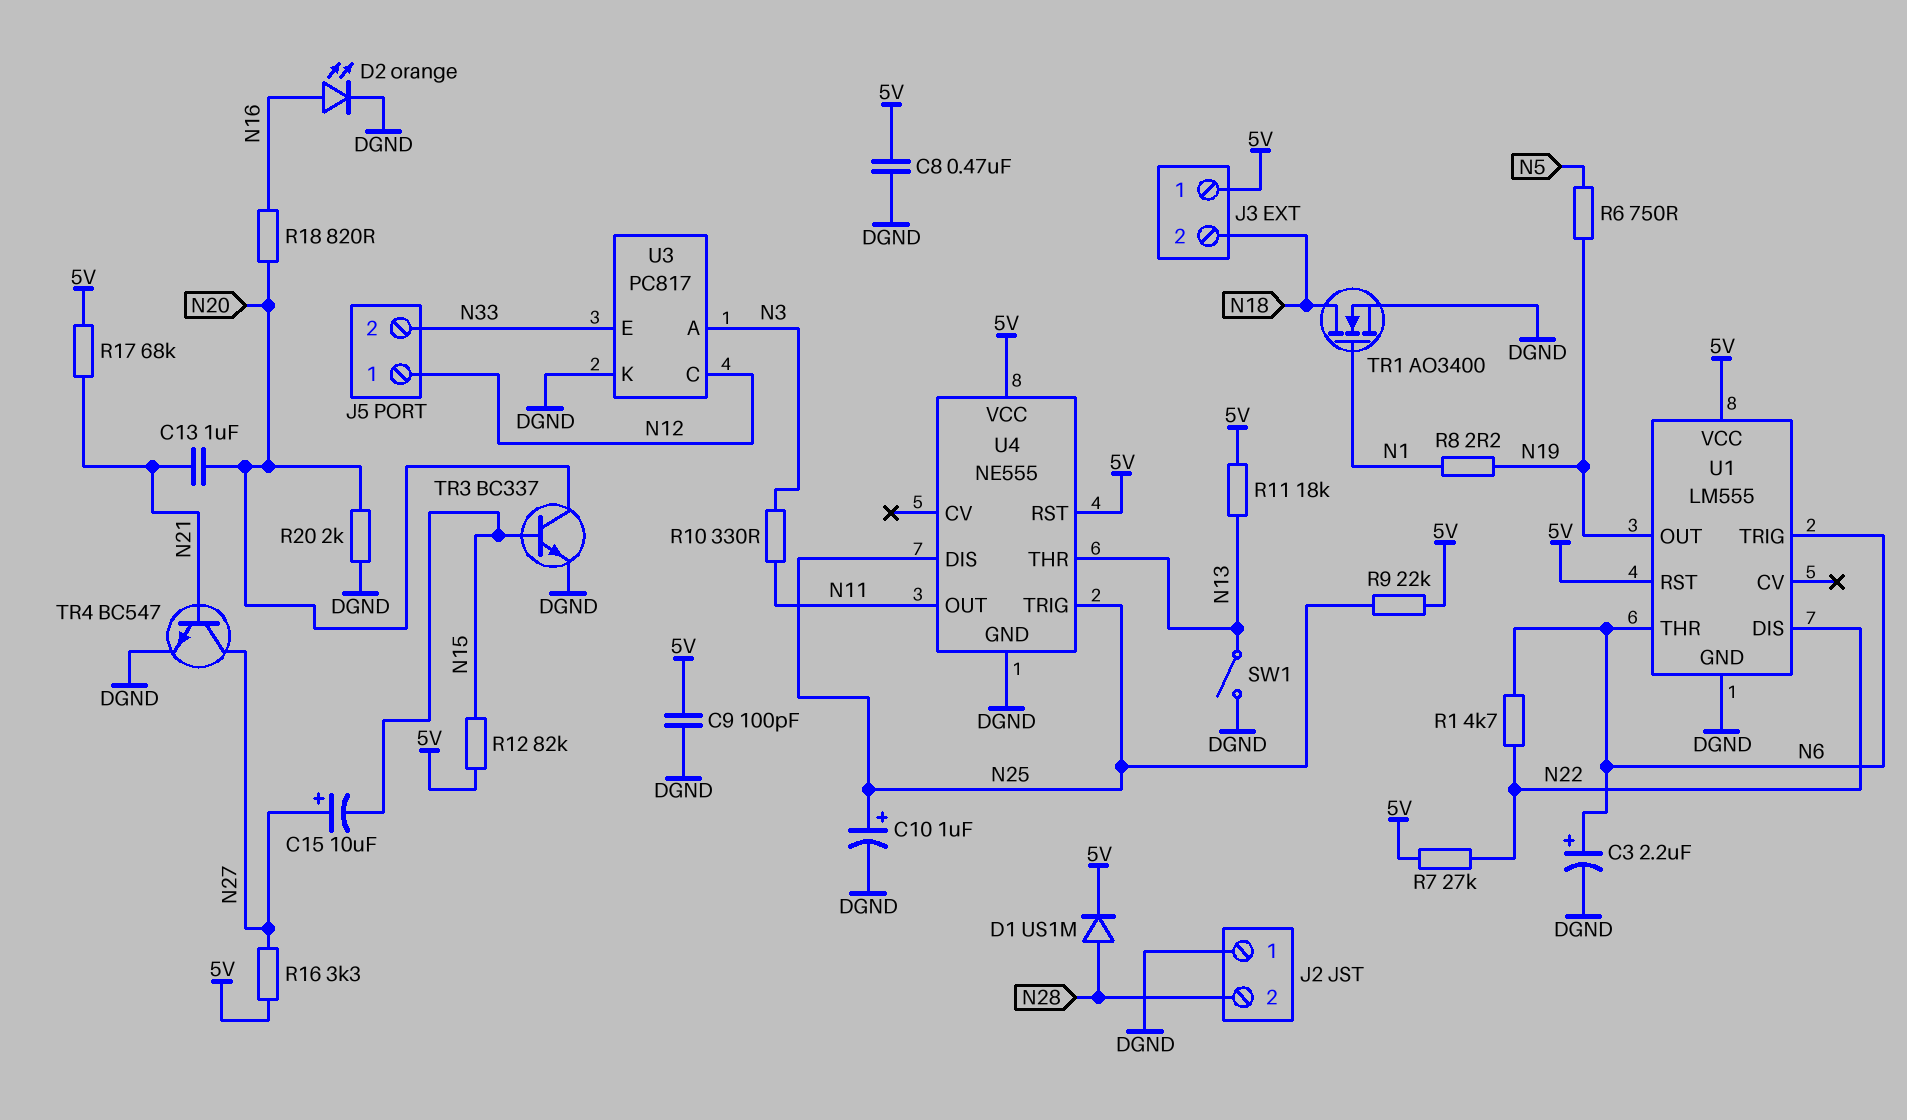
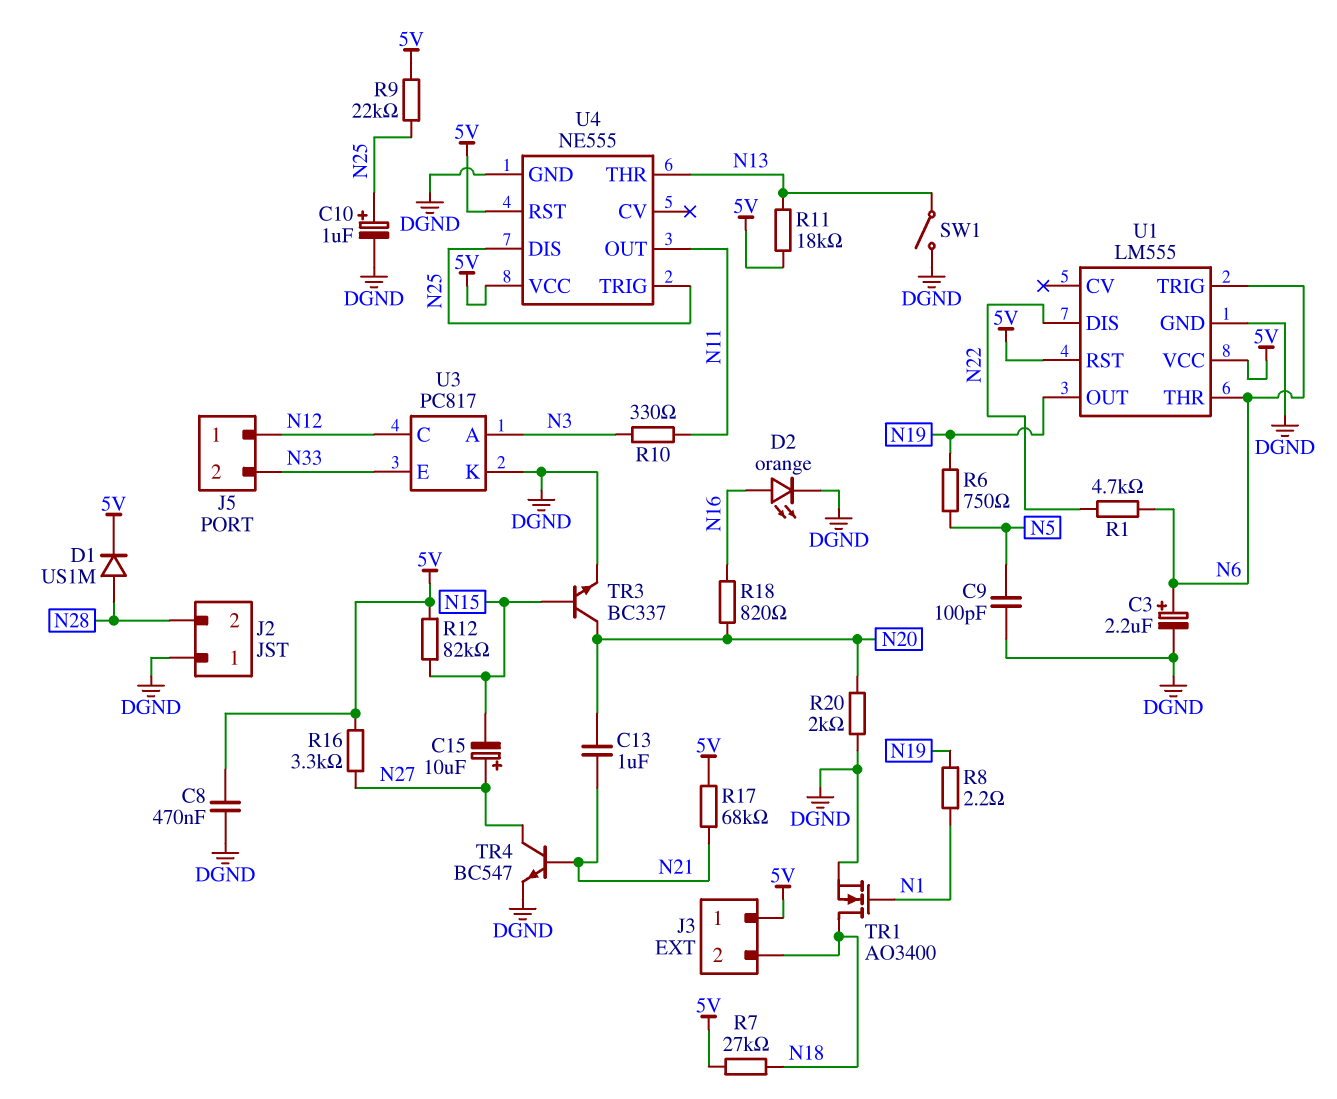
C9: 100pF (5V, DGND) -> 100pF (DGND, N5)
R7: 27k (5V, N22) -> 27k (5V, N18)

